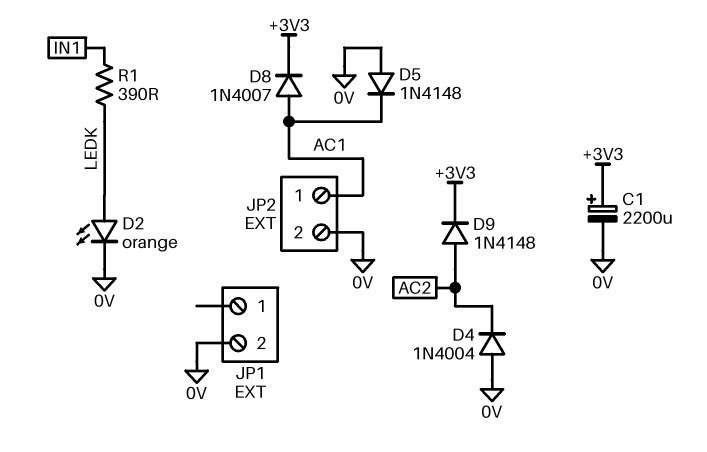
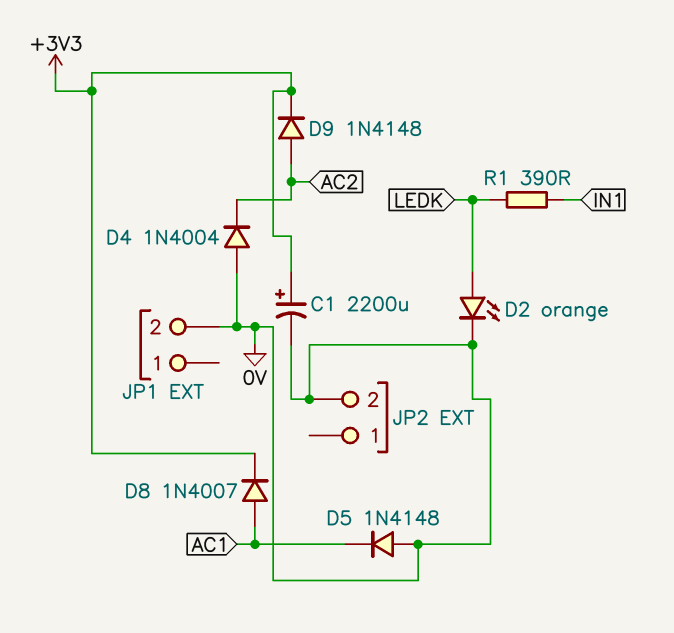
JP2 pin 1: AC1 -> none

